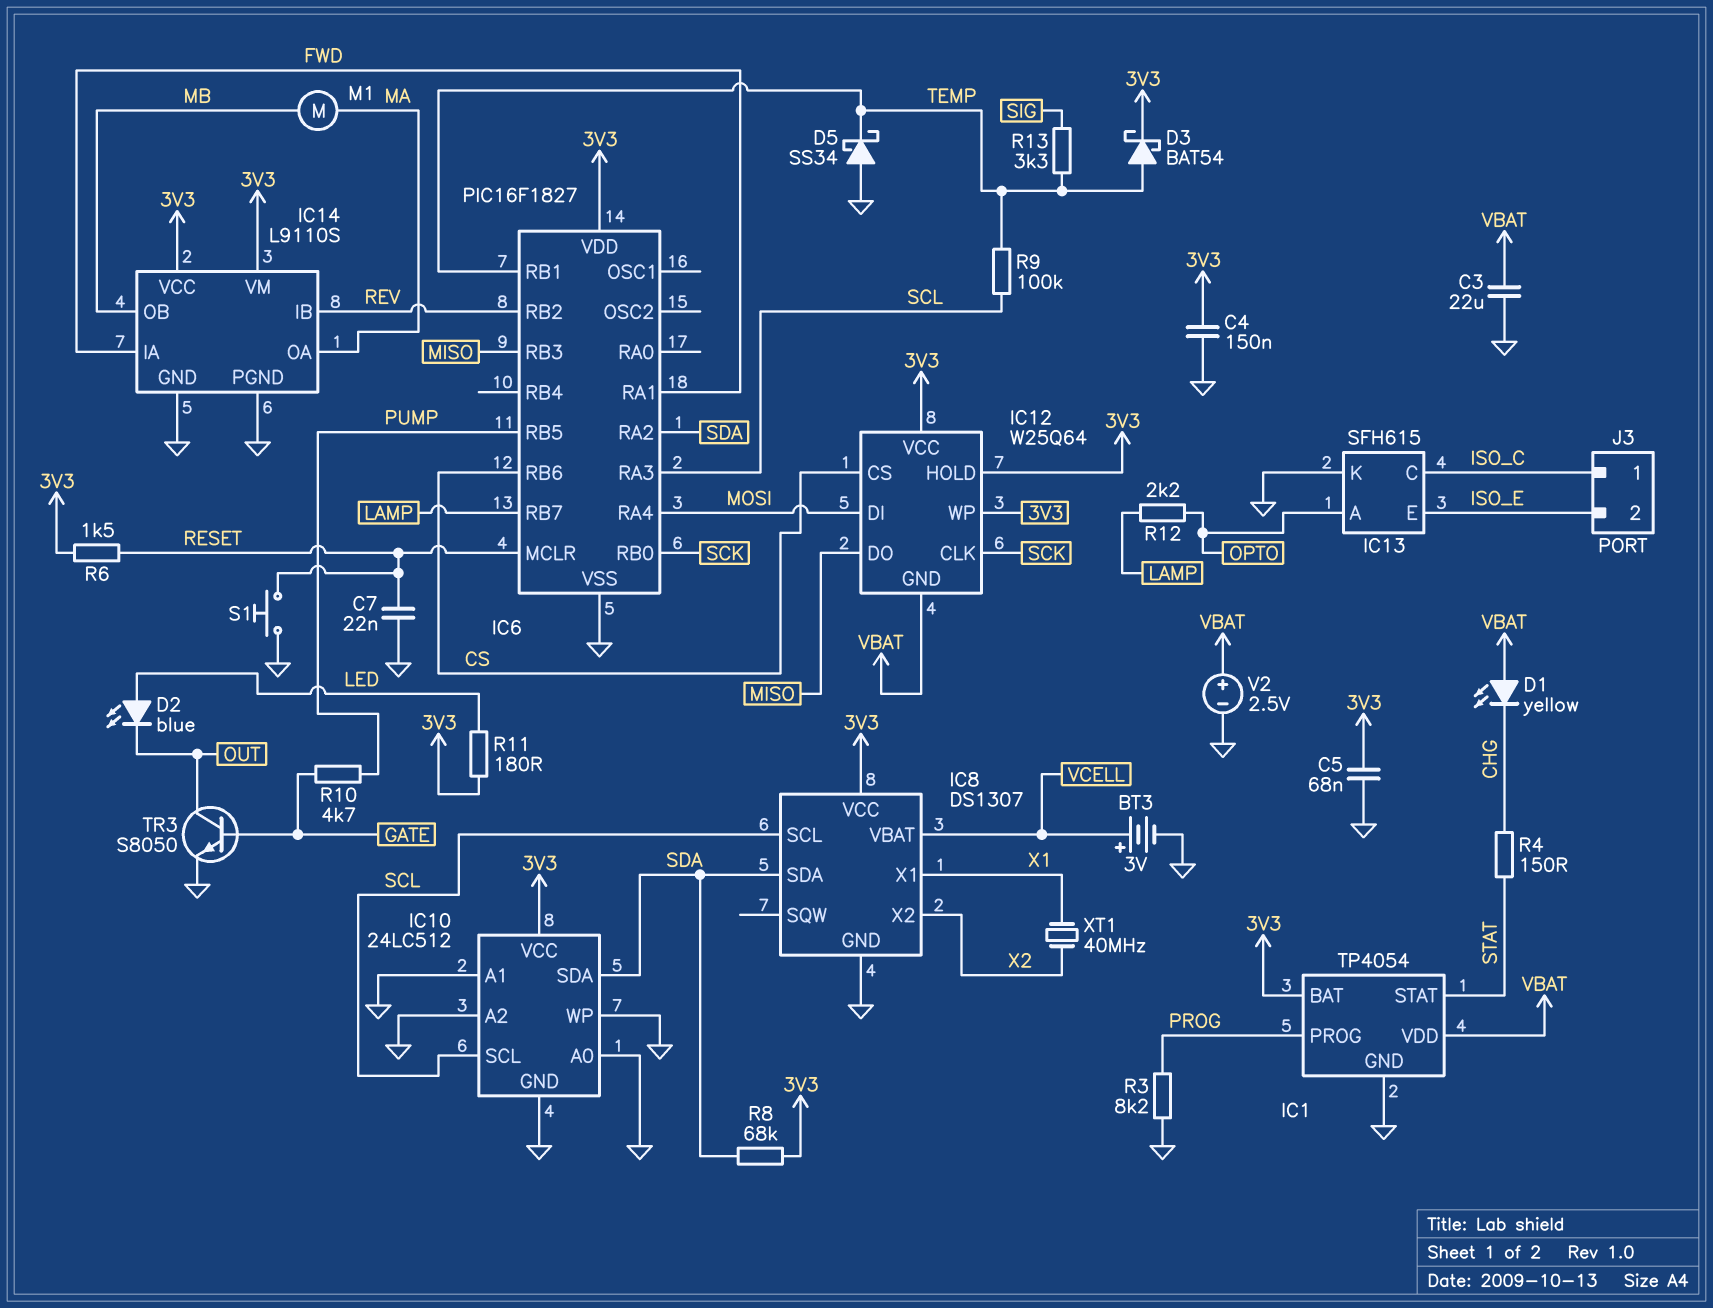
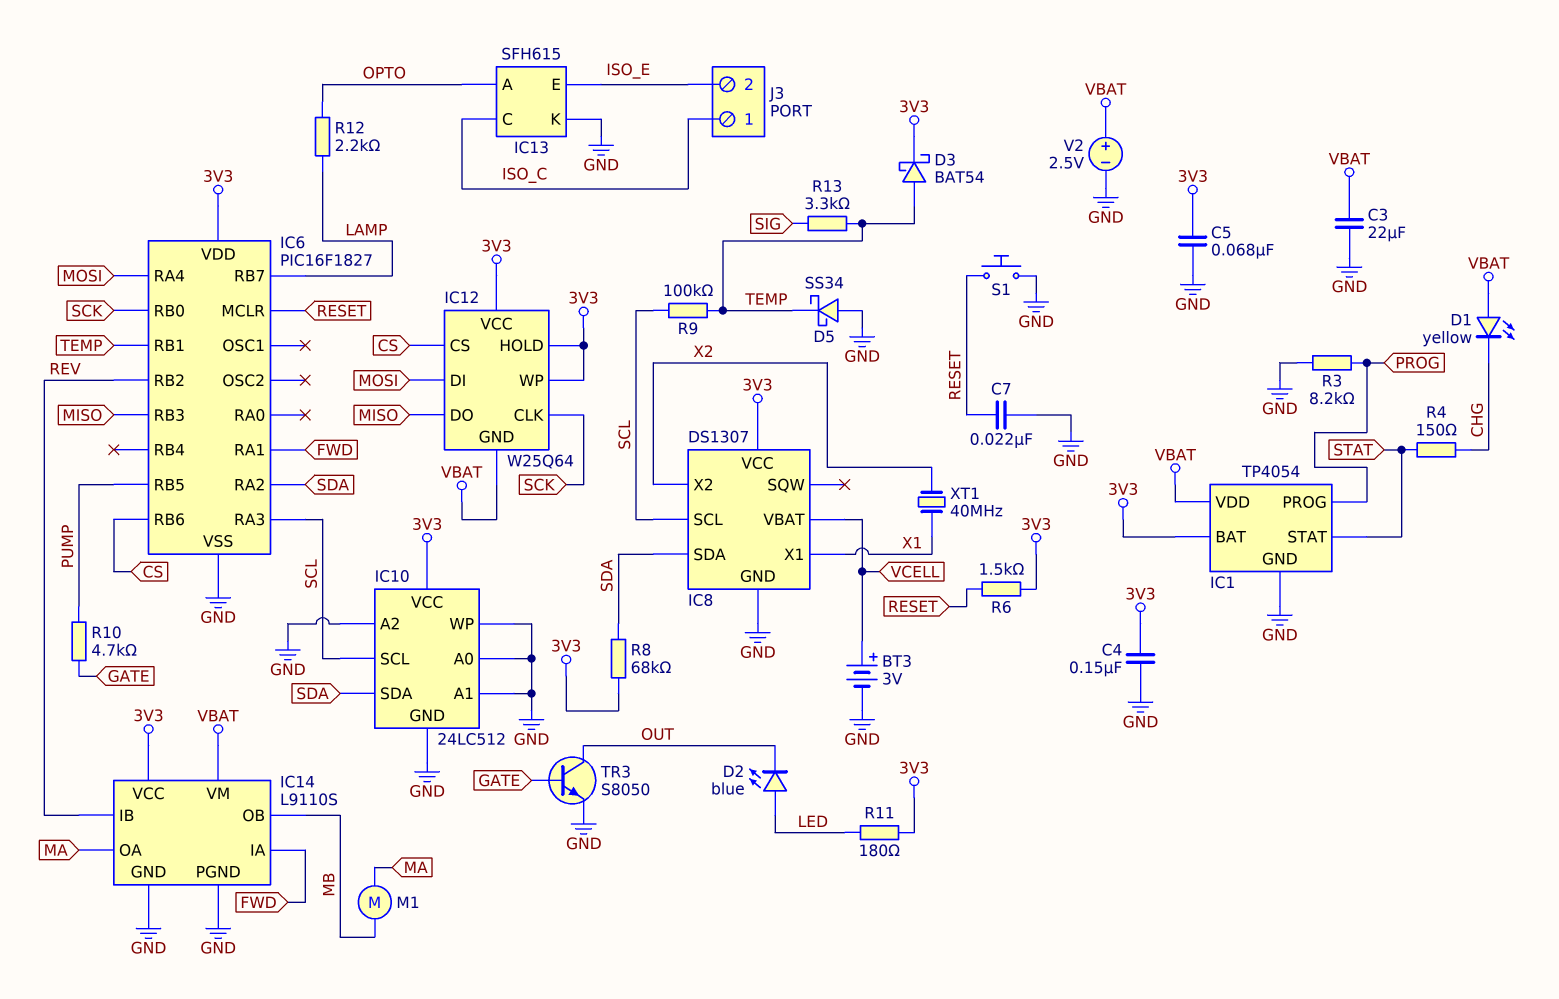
IC14 pin VM: 3V3 -> VBAT

